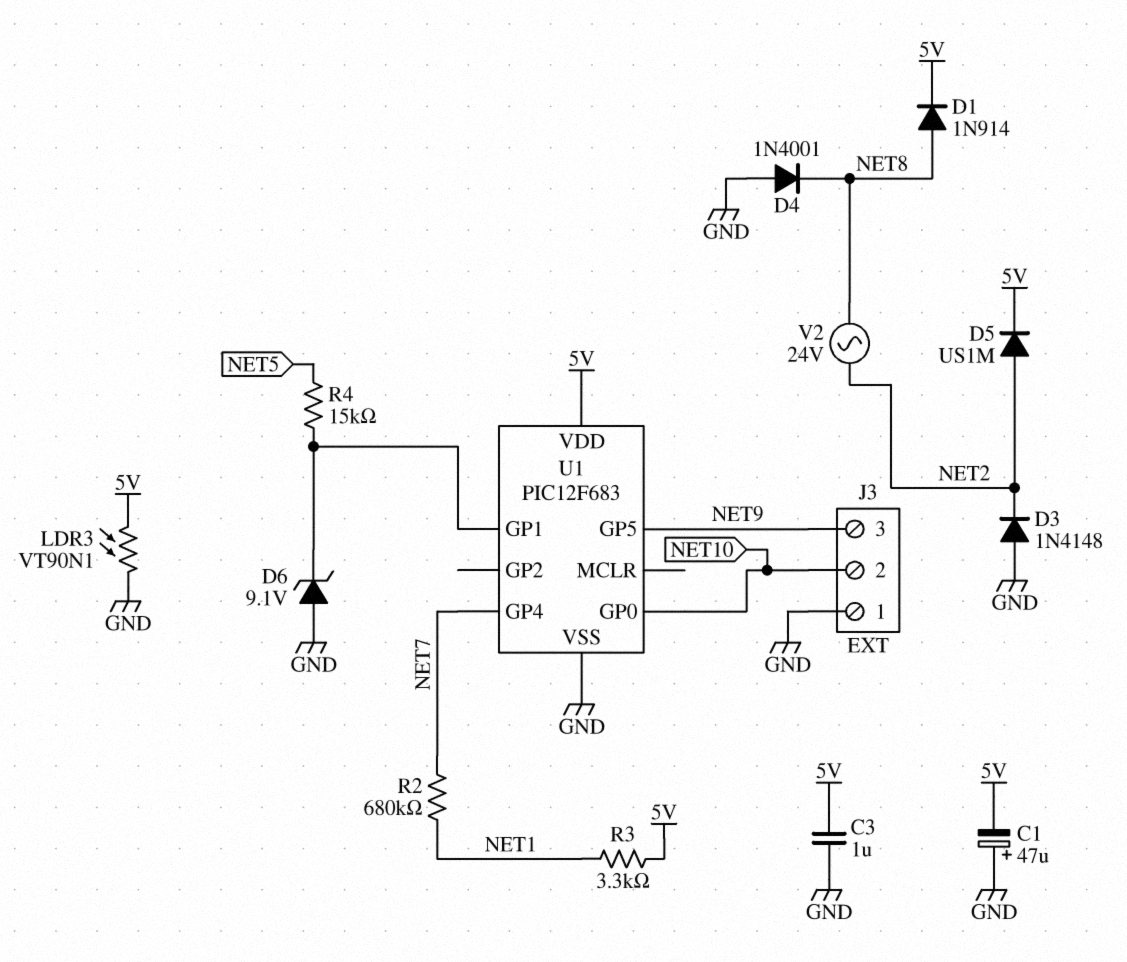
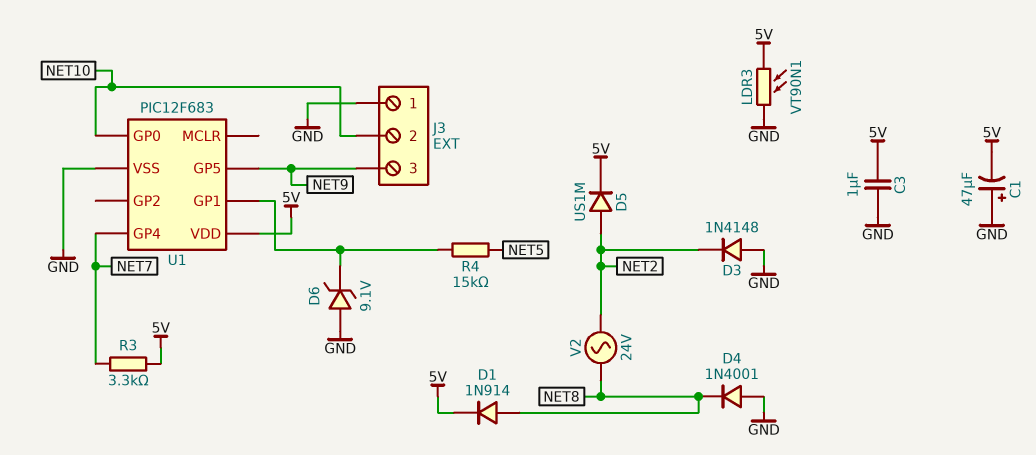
R2: 680k (NET1, NET7) -> none
R3: 3.3k (5V, NET1) -> 3.3k (5V, NET7)

